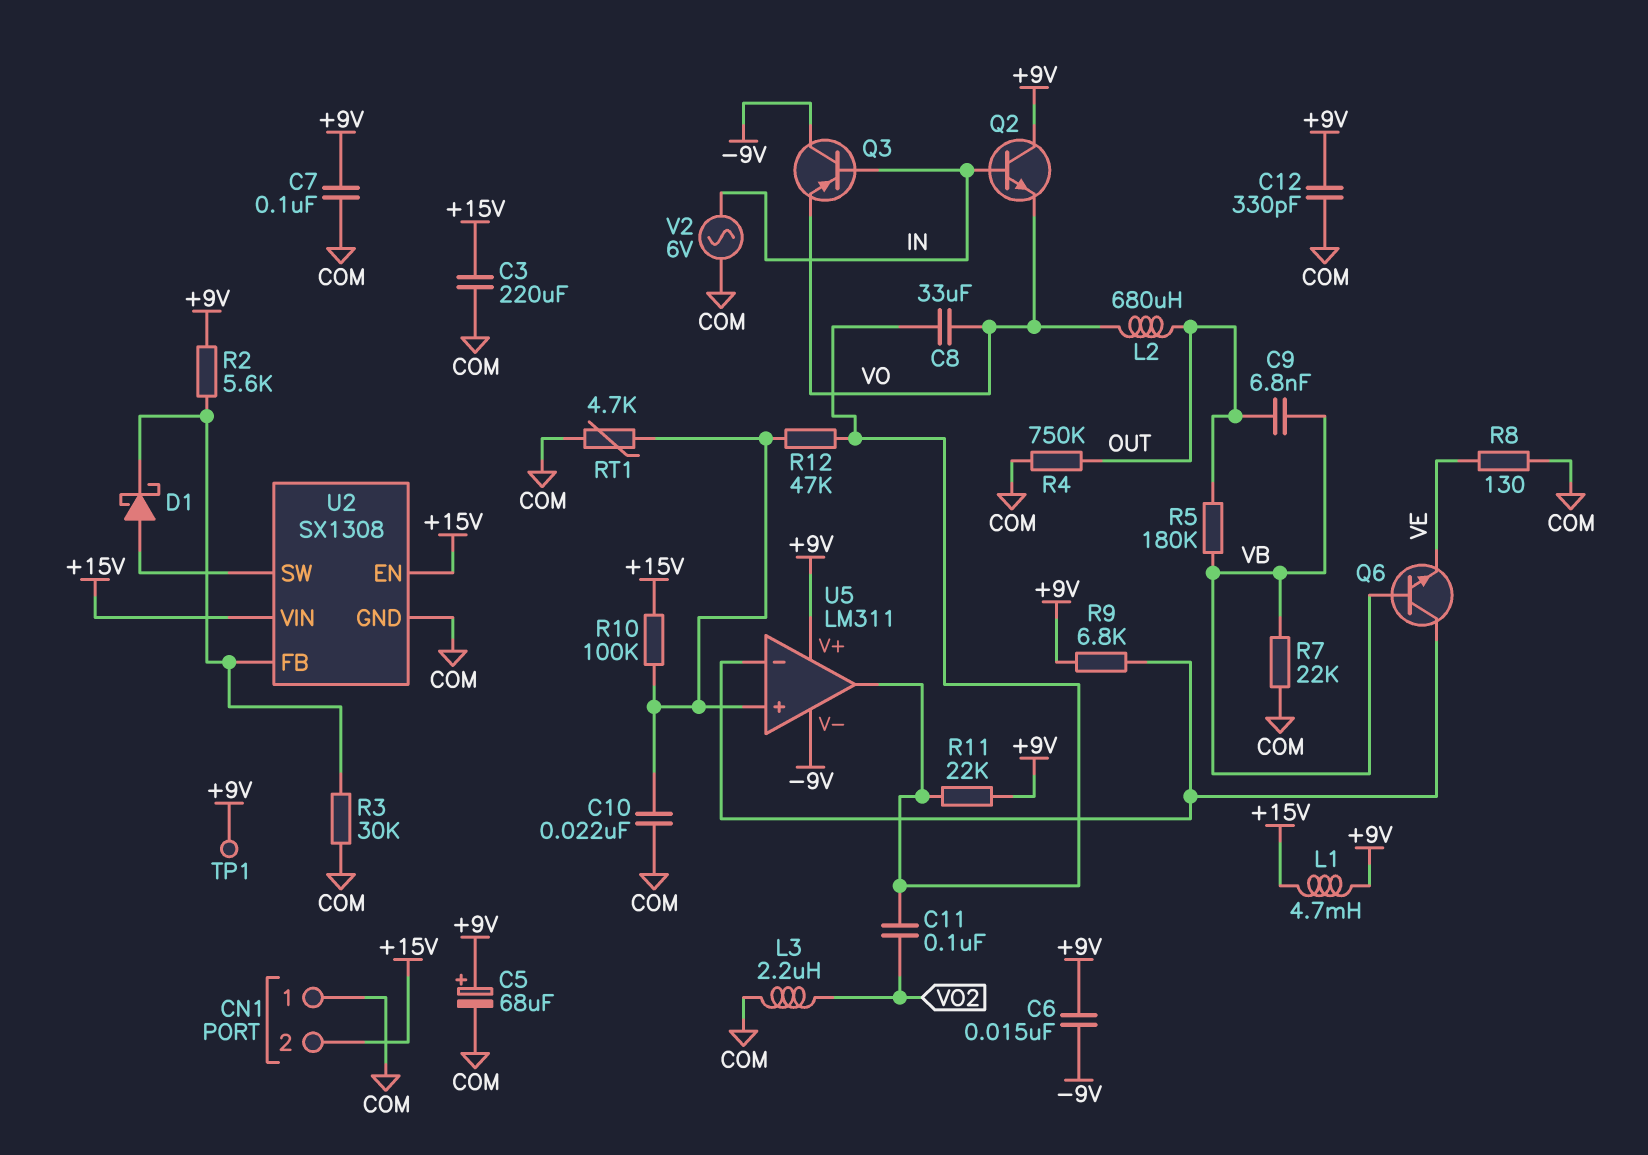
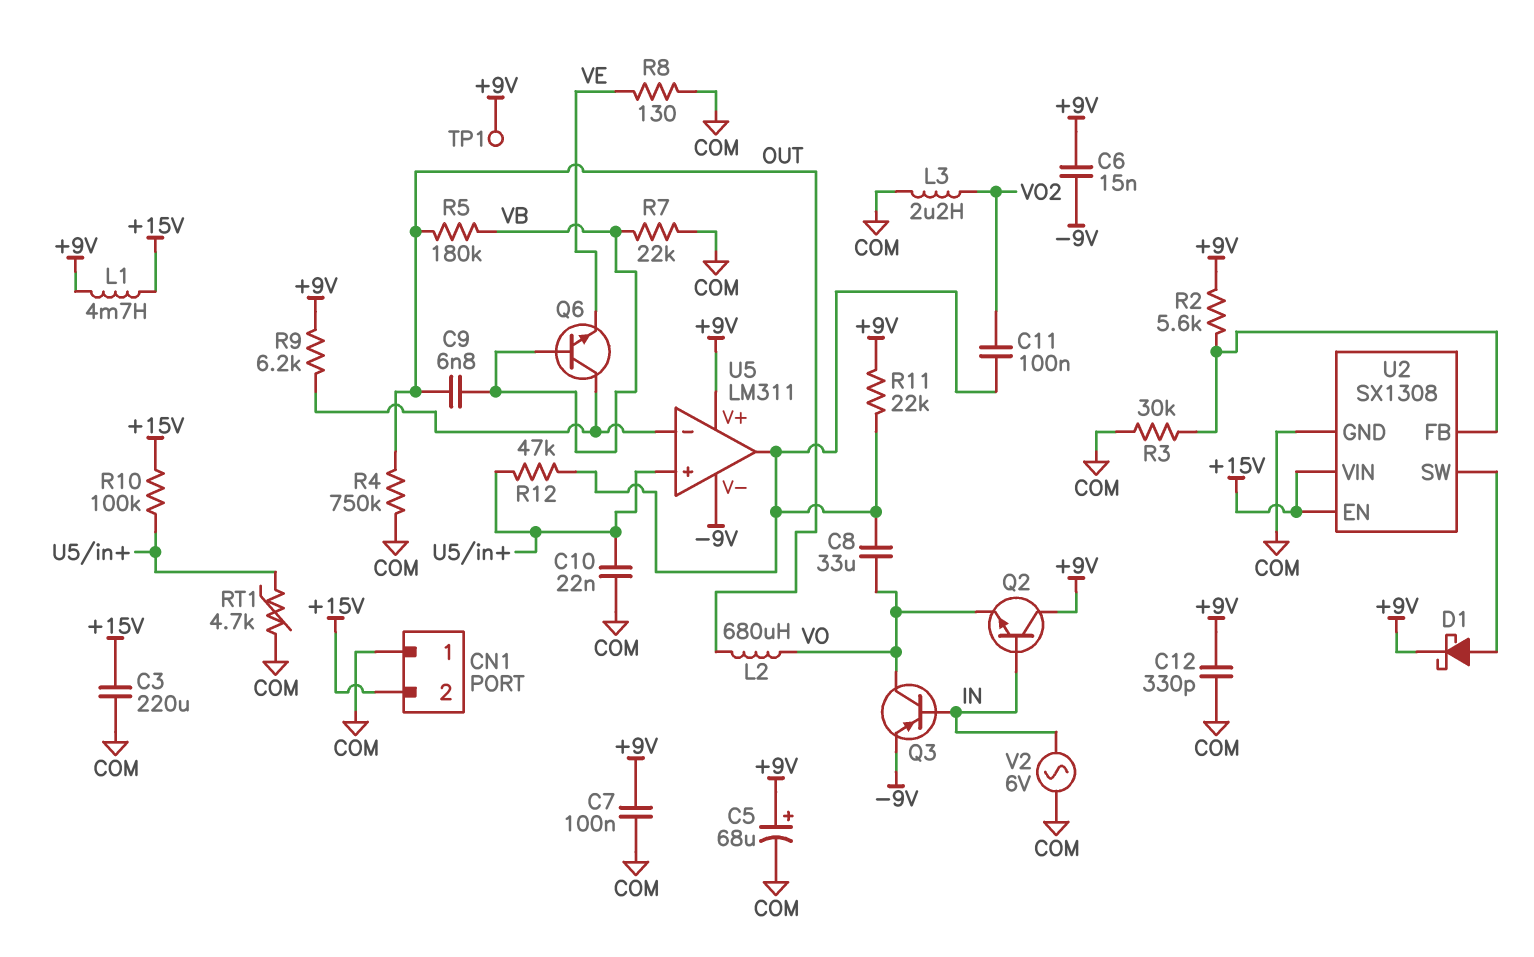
D1: schottky (A U2/SW, K U2/FB) -> schottky (A U2/SW, K +9V)
Q3: PNP (B IN, C -9V, E VO) -> PNP (B IN, C VO, E -9V)
R9: 6.8k (+9V, U5/in-) -> 6.2k (+9V, U5/in-)

